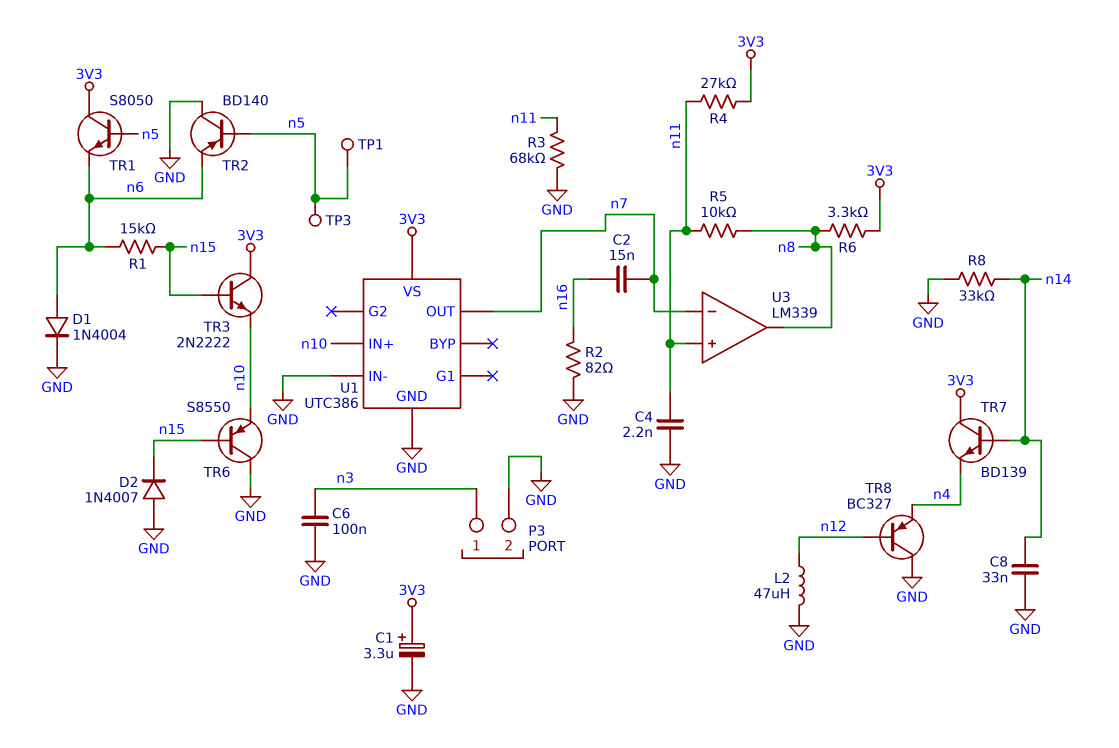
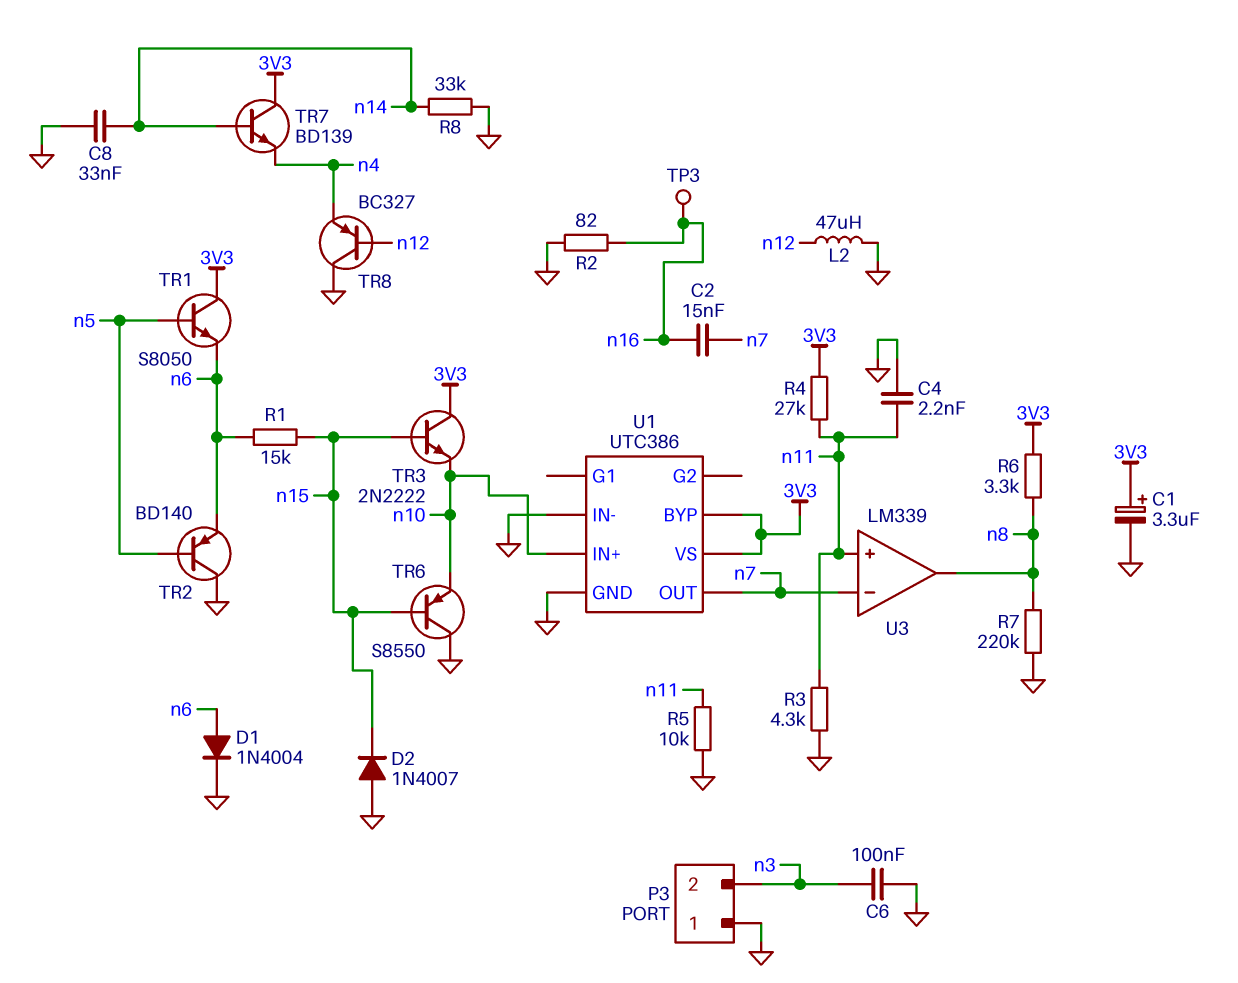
P3 pin 1: n3 -> GND
P3 pin 2: GND -> n3
R3: 68k (GND, n11) -> 4.3k (GND, n11)
R5: 10k (n8, n11) -> 10k (GND, n11)
R7: none -> 220k (GND, n8)
TP1: test point (n5) -> none
TP3: test point (n5) -> test point (n16)
U1 pin BYP: none -> 3V3

